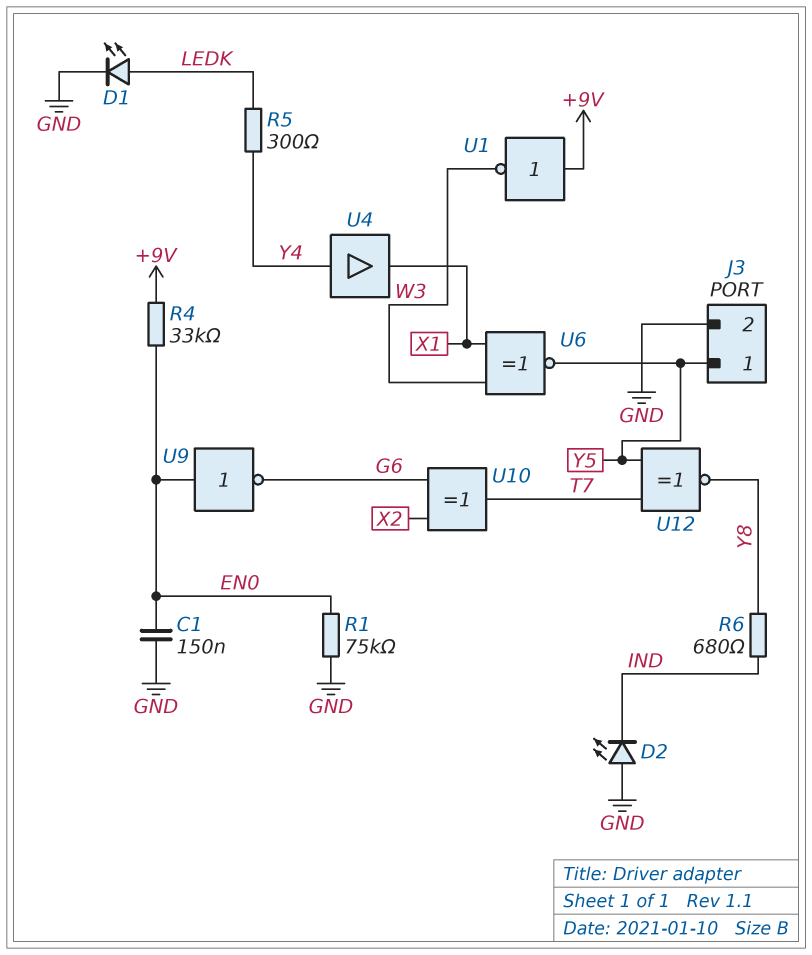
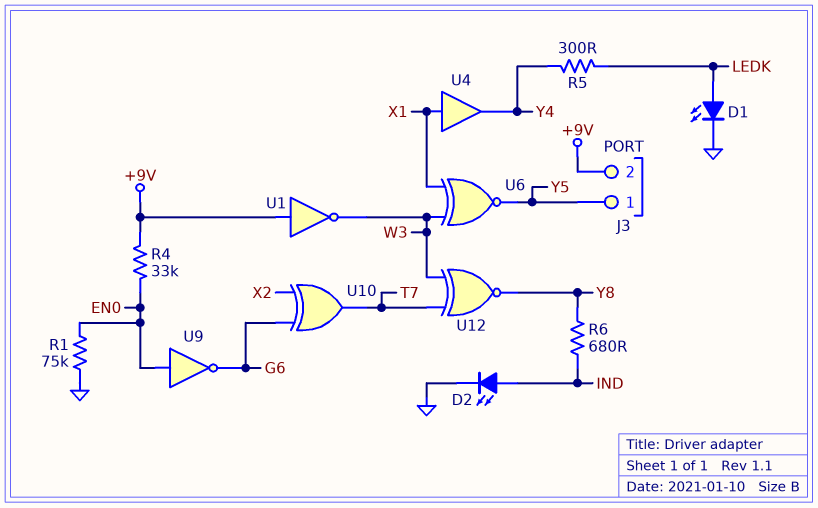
C1: 150nF (EN0, GND) -> none
D2: LED (A GND, K IND) -> LED (A IND, K GND)
J3 pin 2: GND -> +9V
U4: buffer (in Y4, out X1) -> buffer (in X1, out Y4)
U12: XNOR (in T7, in Y5, out Y8) -> XNOR (in T7, in W3, out Y8)

